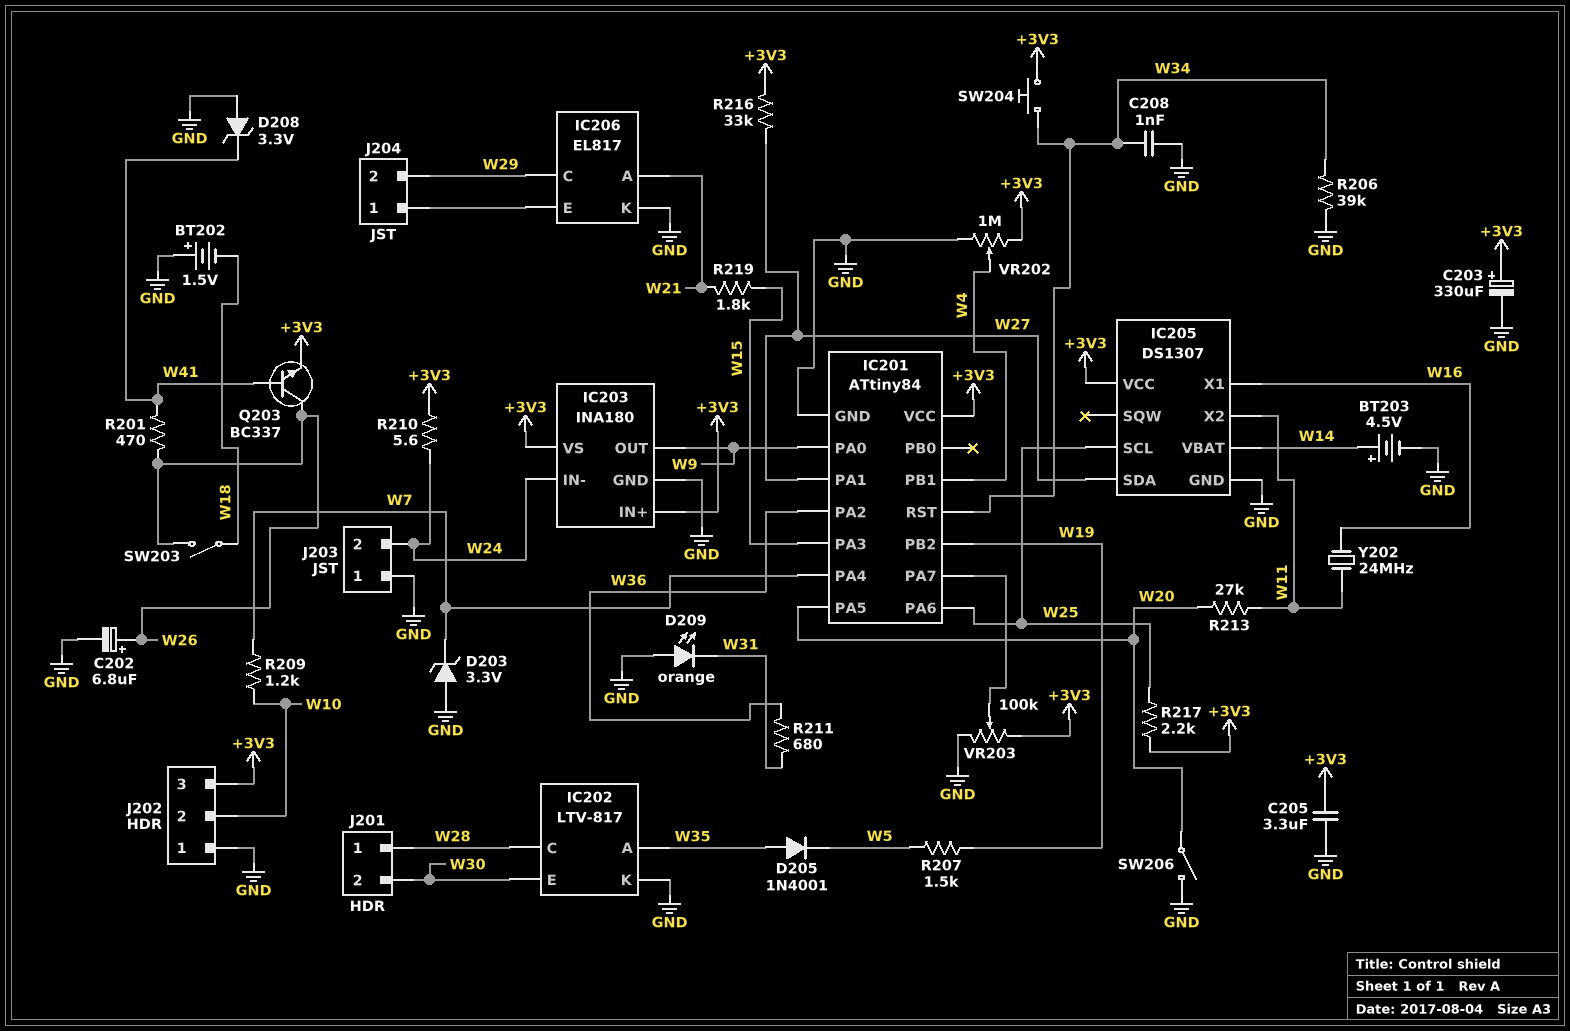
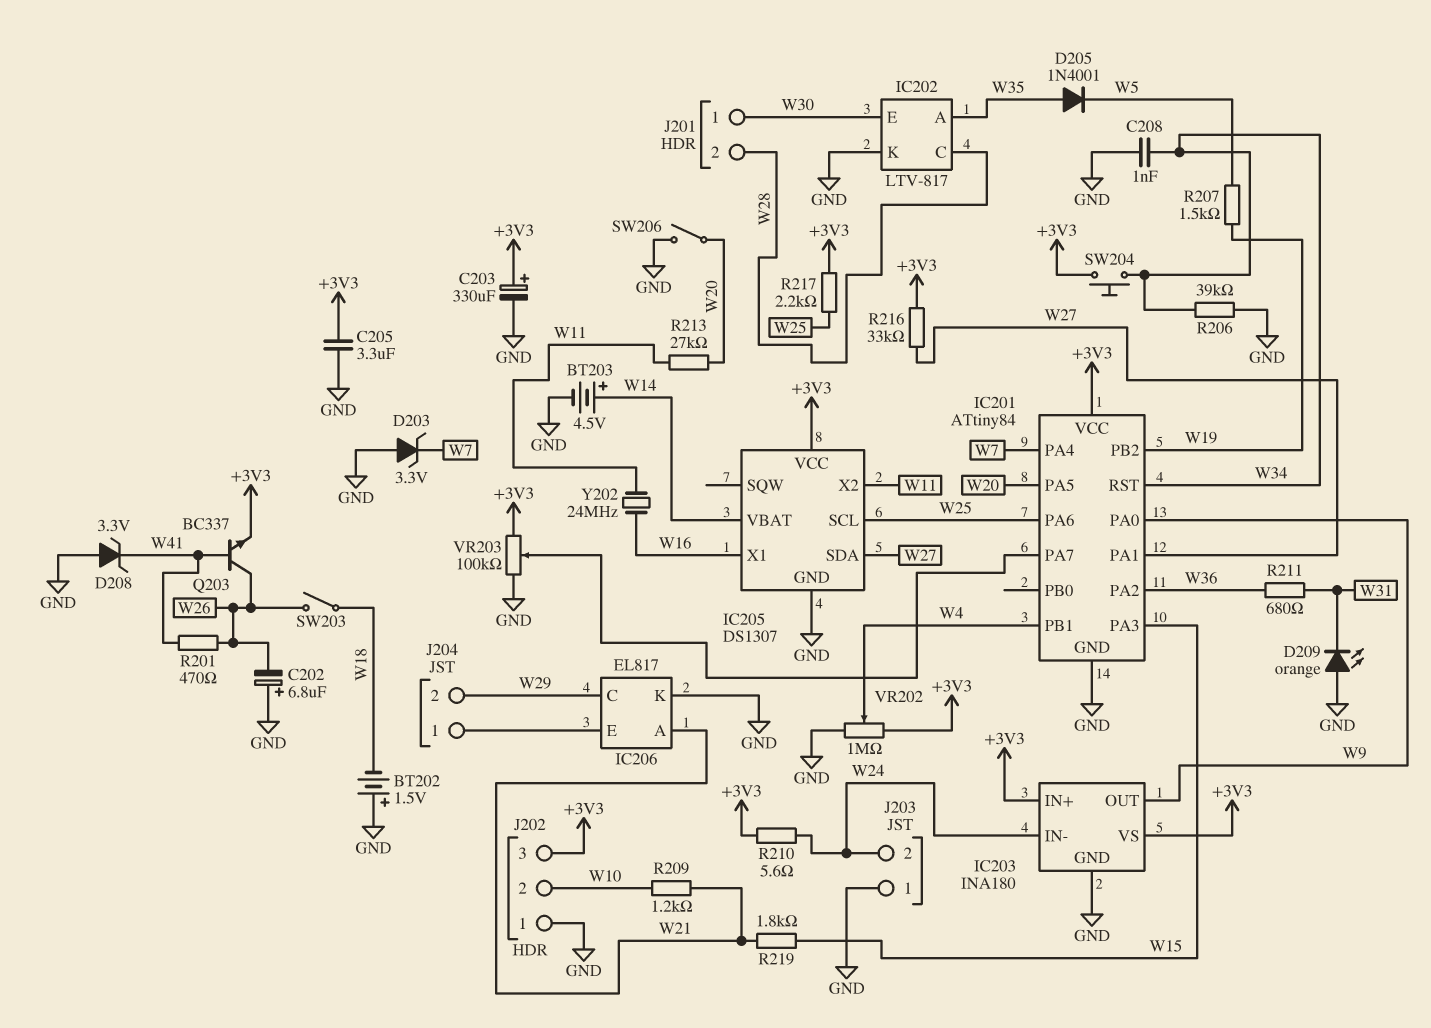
C202: 6.8uF (plus W26, minus GND) -> 6.8uF (plus GND, minus W26)
J201 pin 1: W28 -> W30
J201 pin 2: W30 -> W28
R209: 1.2k (W7, W10) -> 1.2k (W10, W21)

